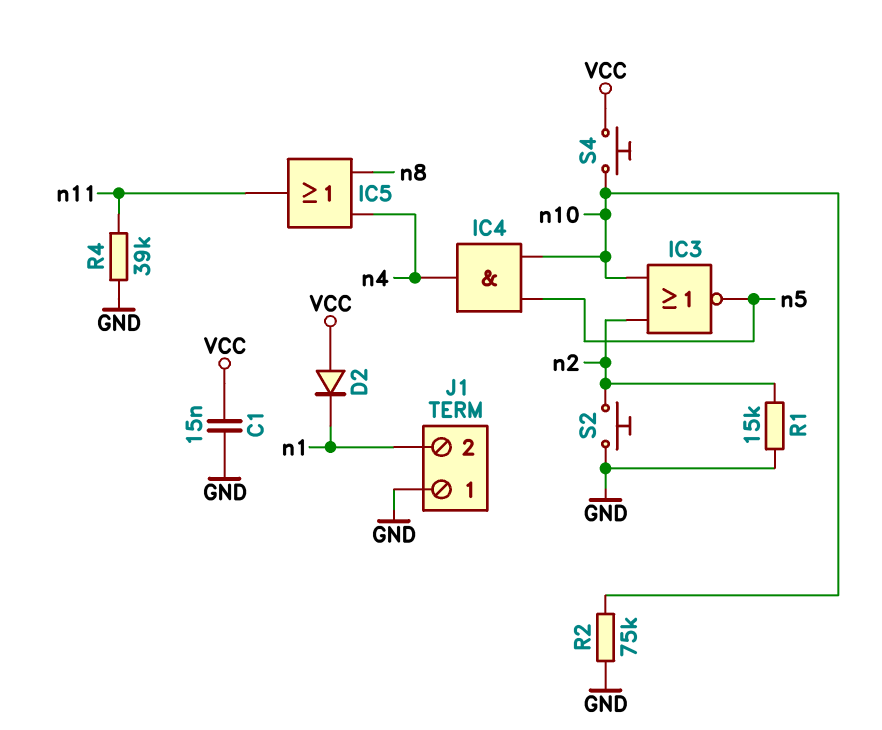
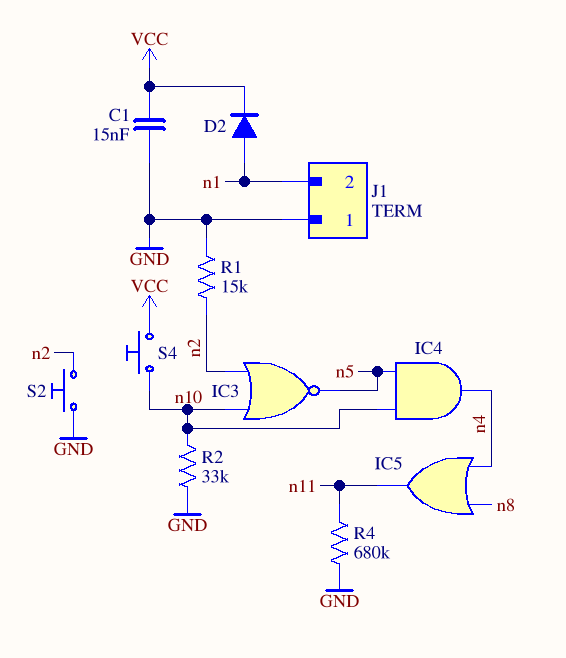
D2: diode (A VCC, K n1) -> diode (A n1, K VCC)
R2: 75k (GND, n10) -> 33k (GND, n10)
R4: 39k (GND, n11) -> 680k (GND, n11)

